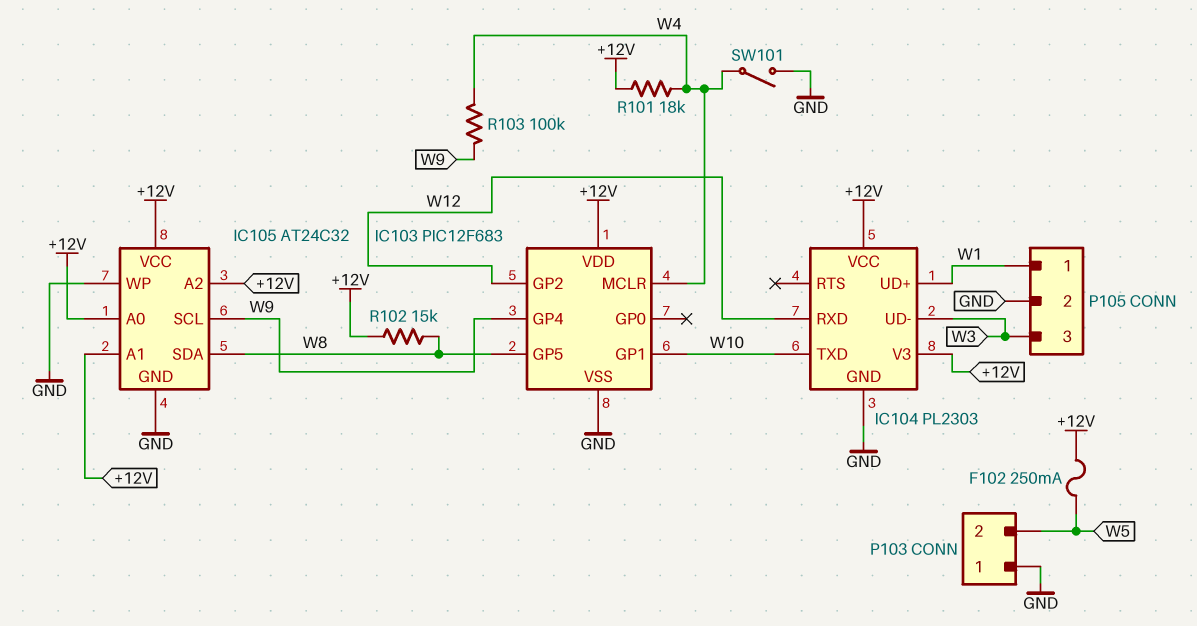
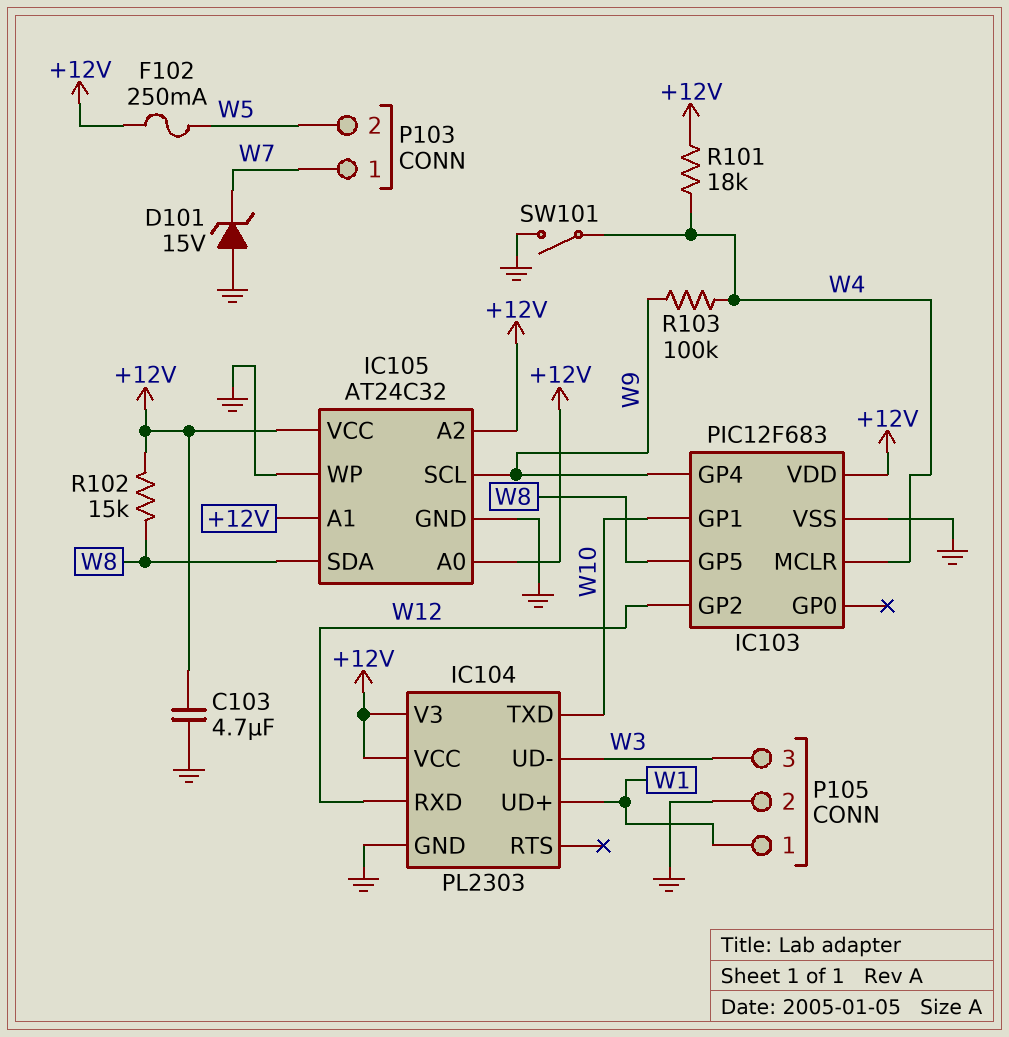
C103: none -> 4.7uF (+12V, GND)
D101: none -> zener 15V (A GND, K W7)
P103 pin 1: GND -> W7

